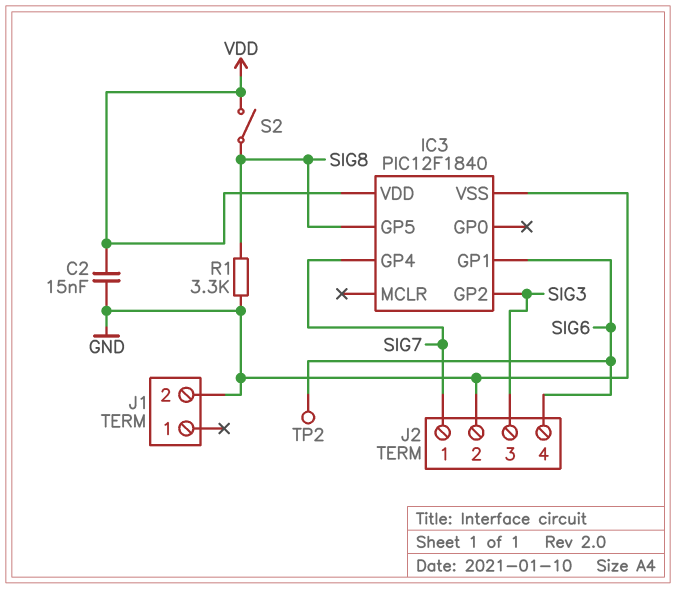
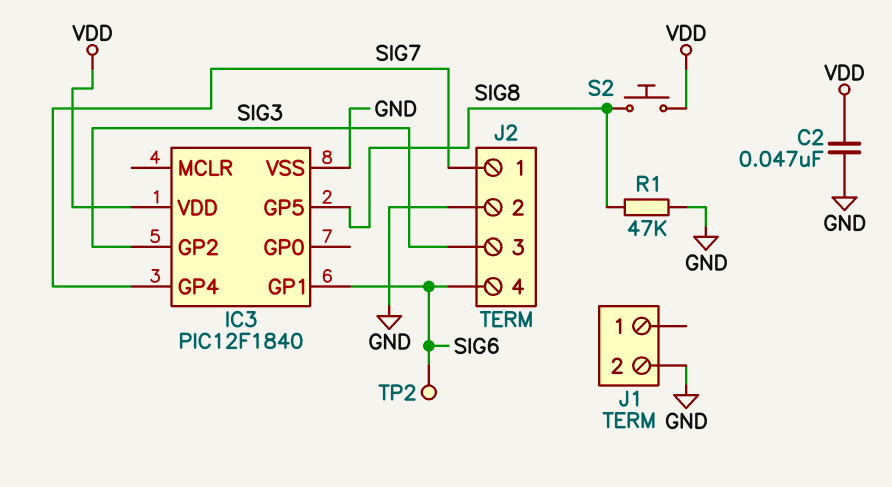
C2: 15nF (GND, VDD) -> 47nF (GND, VDD)
R1: 3.3k (GND, SIG8) -> 47k (GND, SIG8)
S2: switch (SIG8, VDD) -> button (SIG8, VDD)

